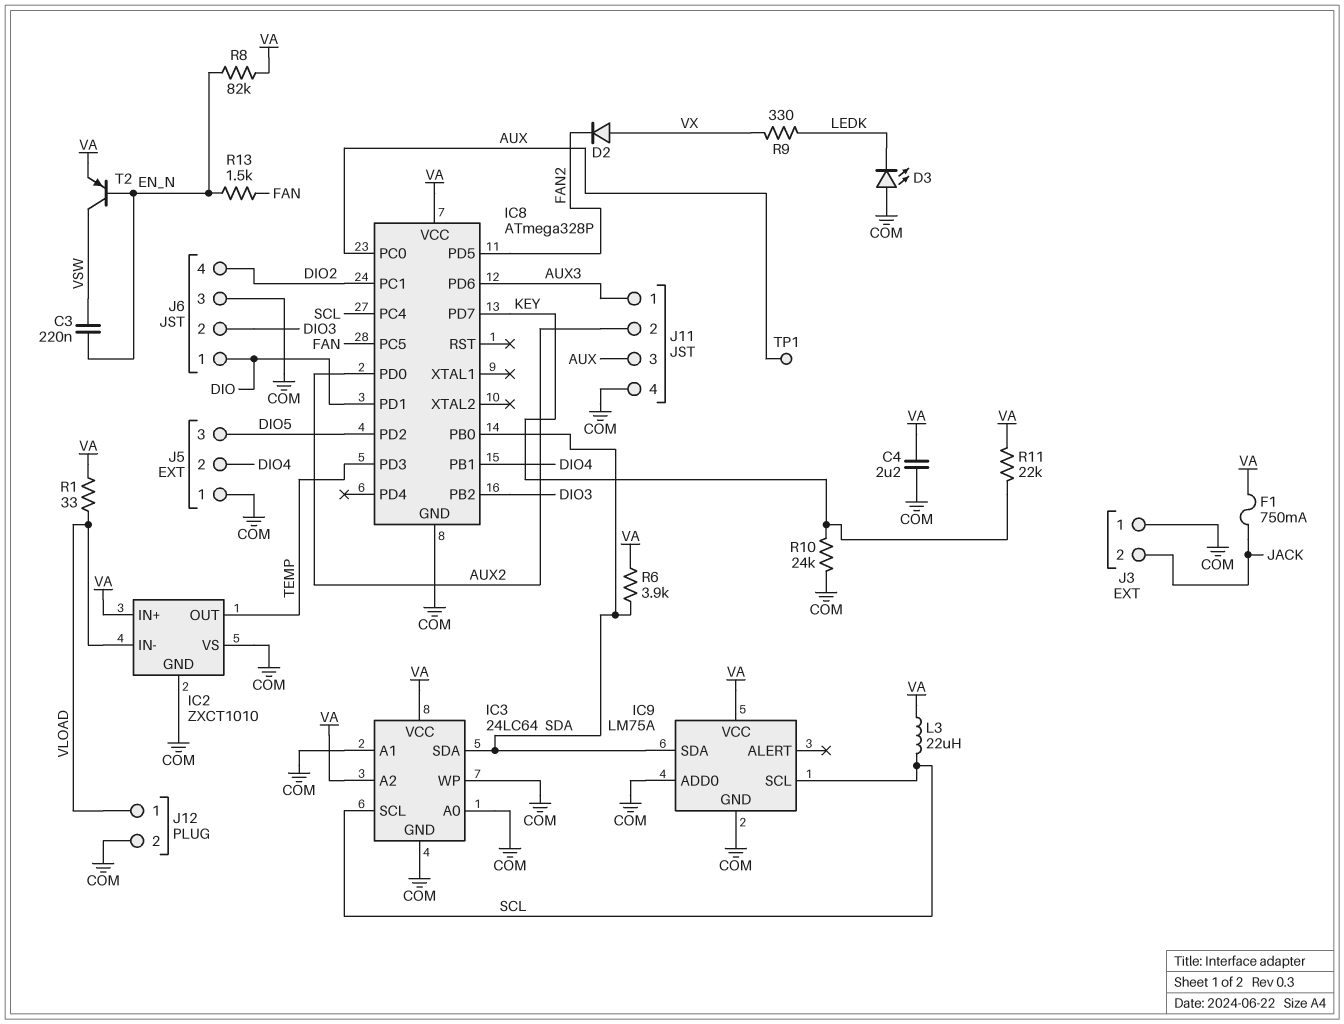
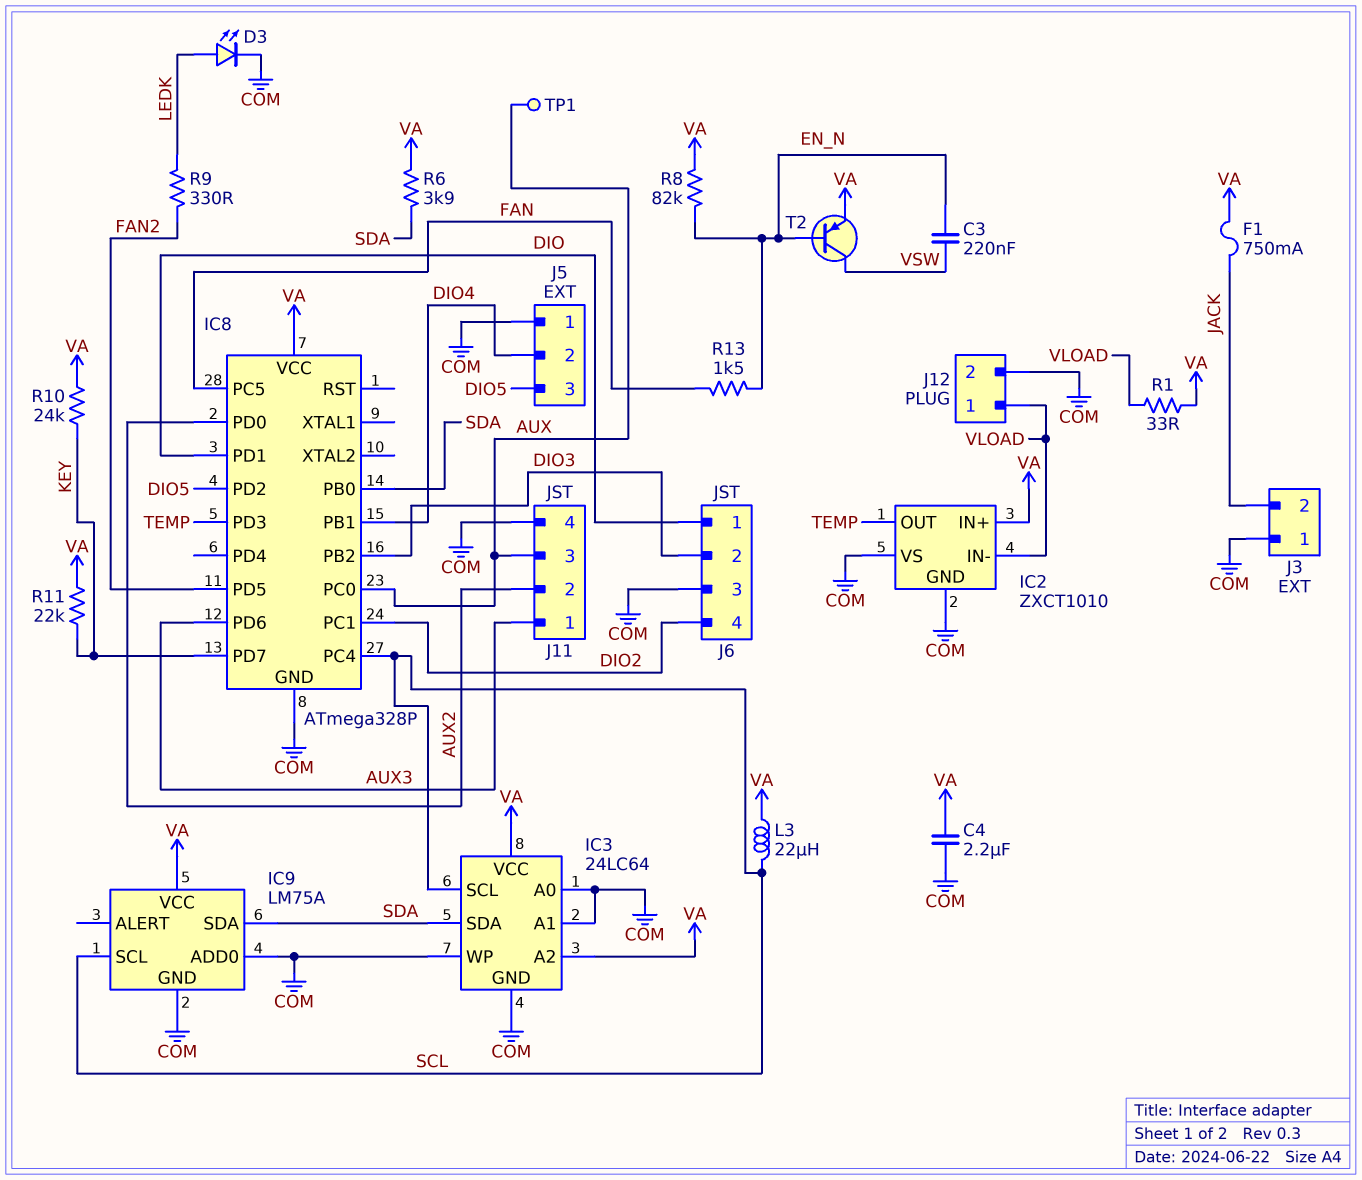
D2: diode (A VX, K FAN2) -> none
D3: LED (A COM, K LEDK) -> LED (A LEDK, K COM)
R9: 330 (LEDK, VX) -> 330 (FAN2, LEDK)
R10: 24k (COM, KEY) -> 24k (KEY, VA)

